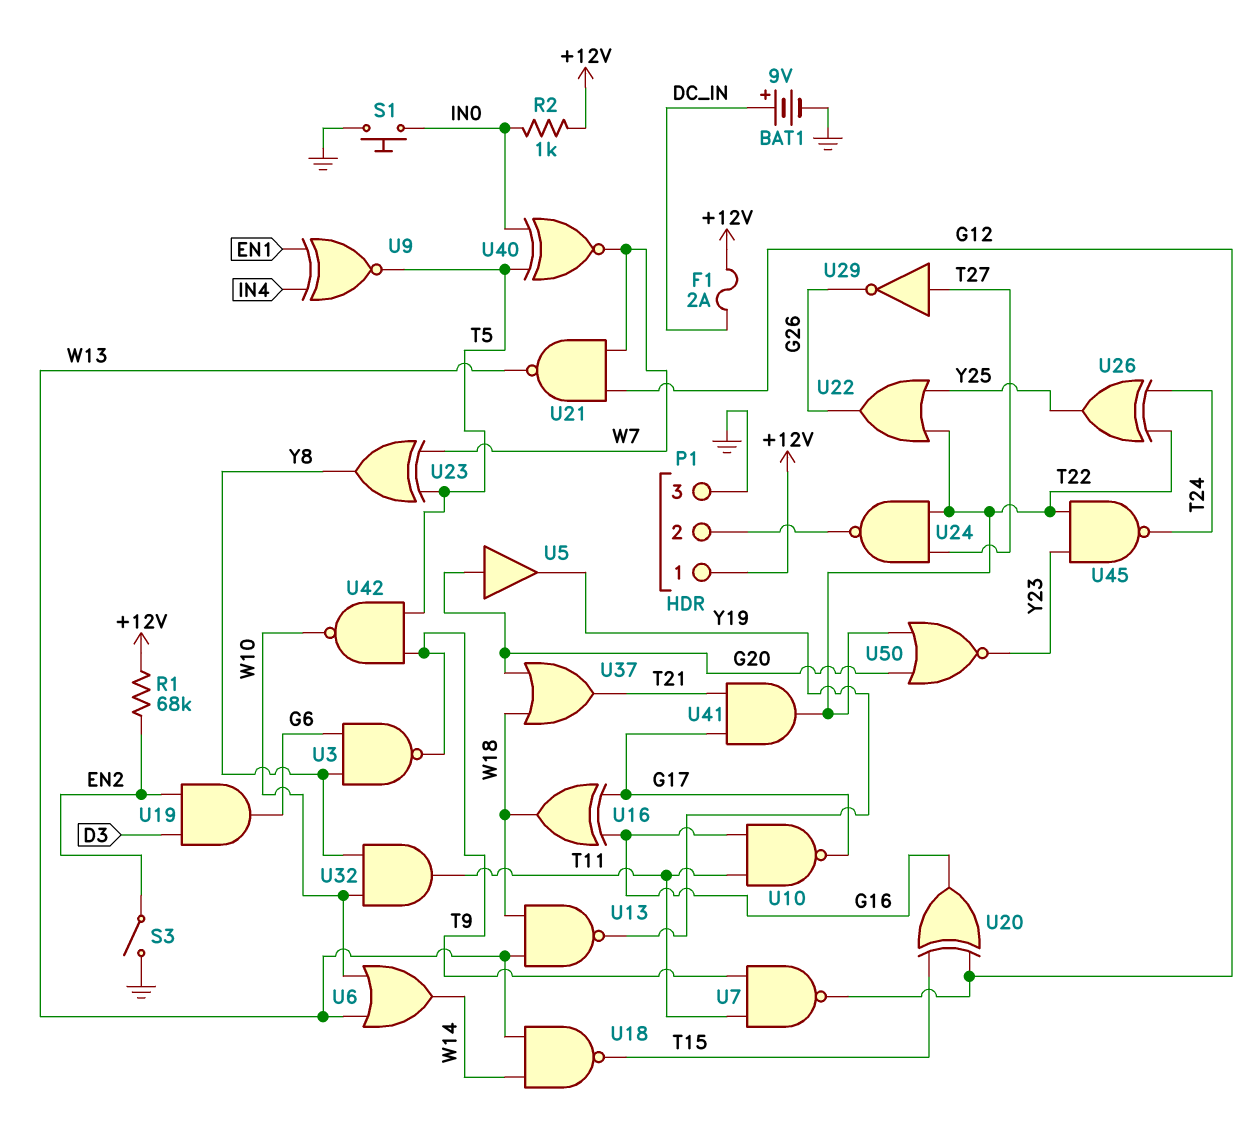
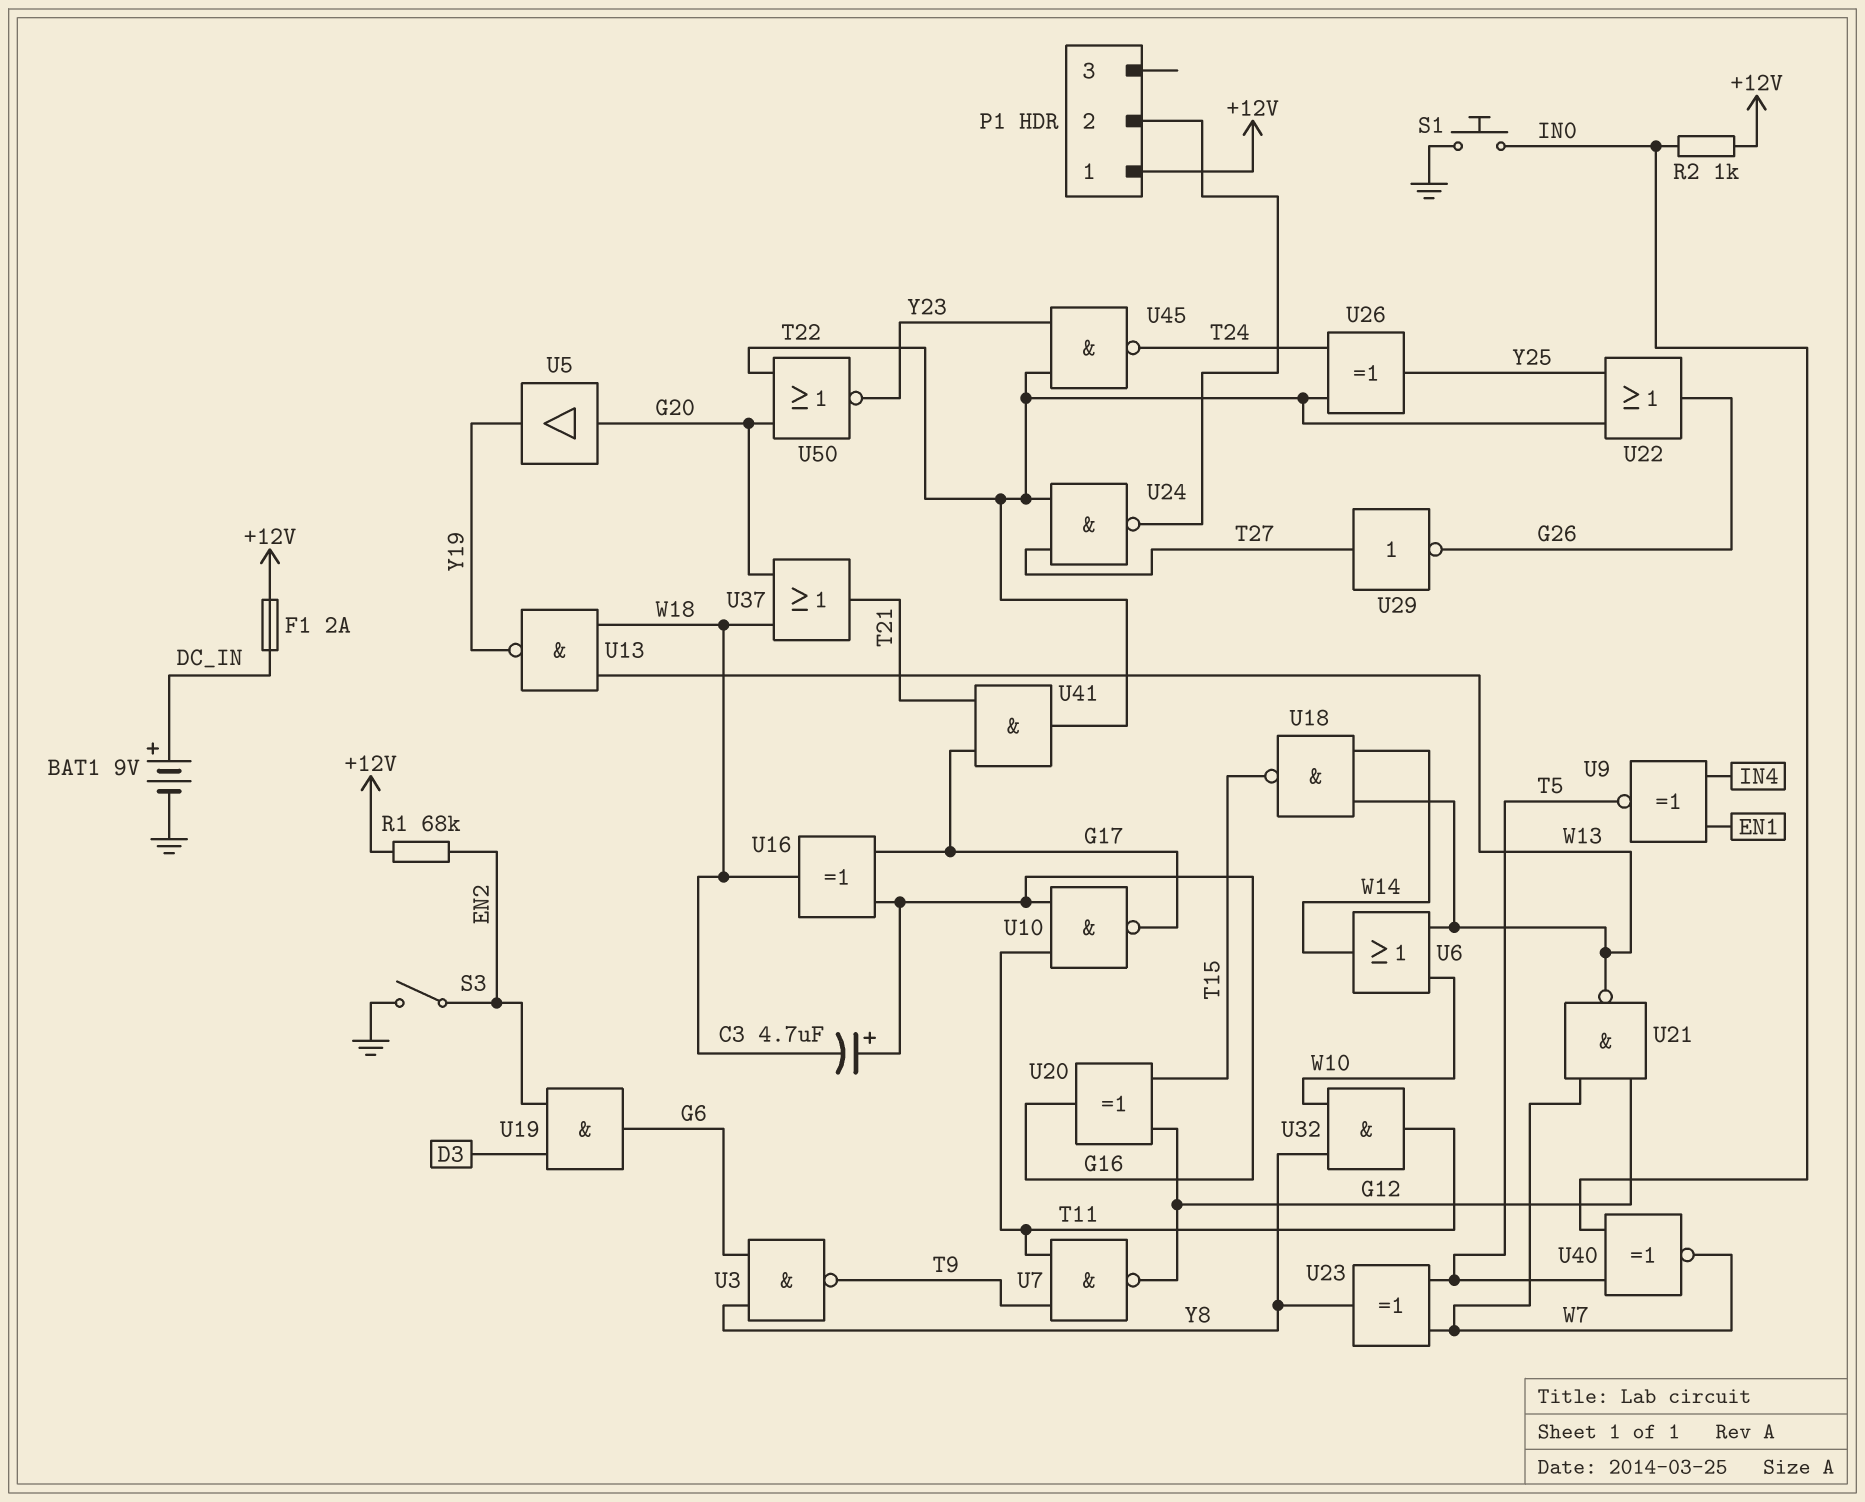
C3: none -> 4.7uF (plus G16, minus W18)
P1 pin 3: GND -> none
U42: NAND (in T5, in T9, out W10) -> none

